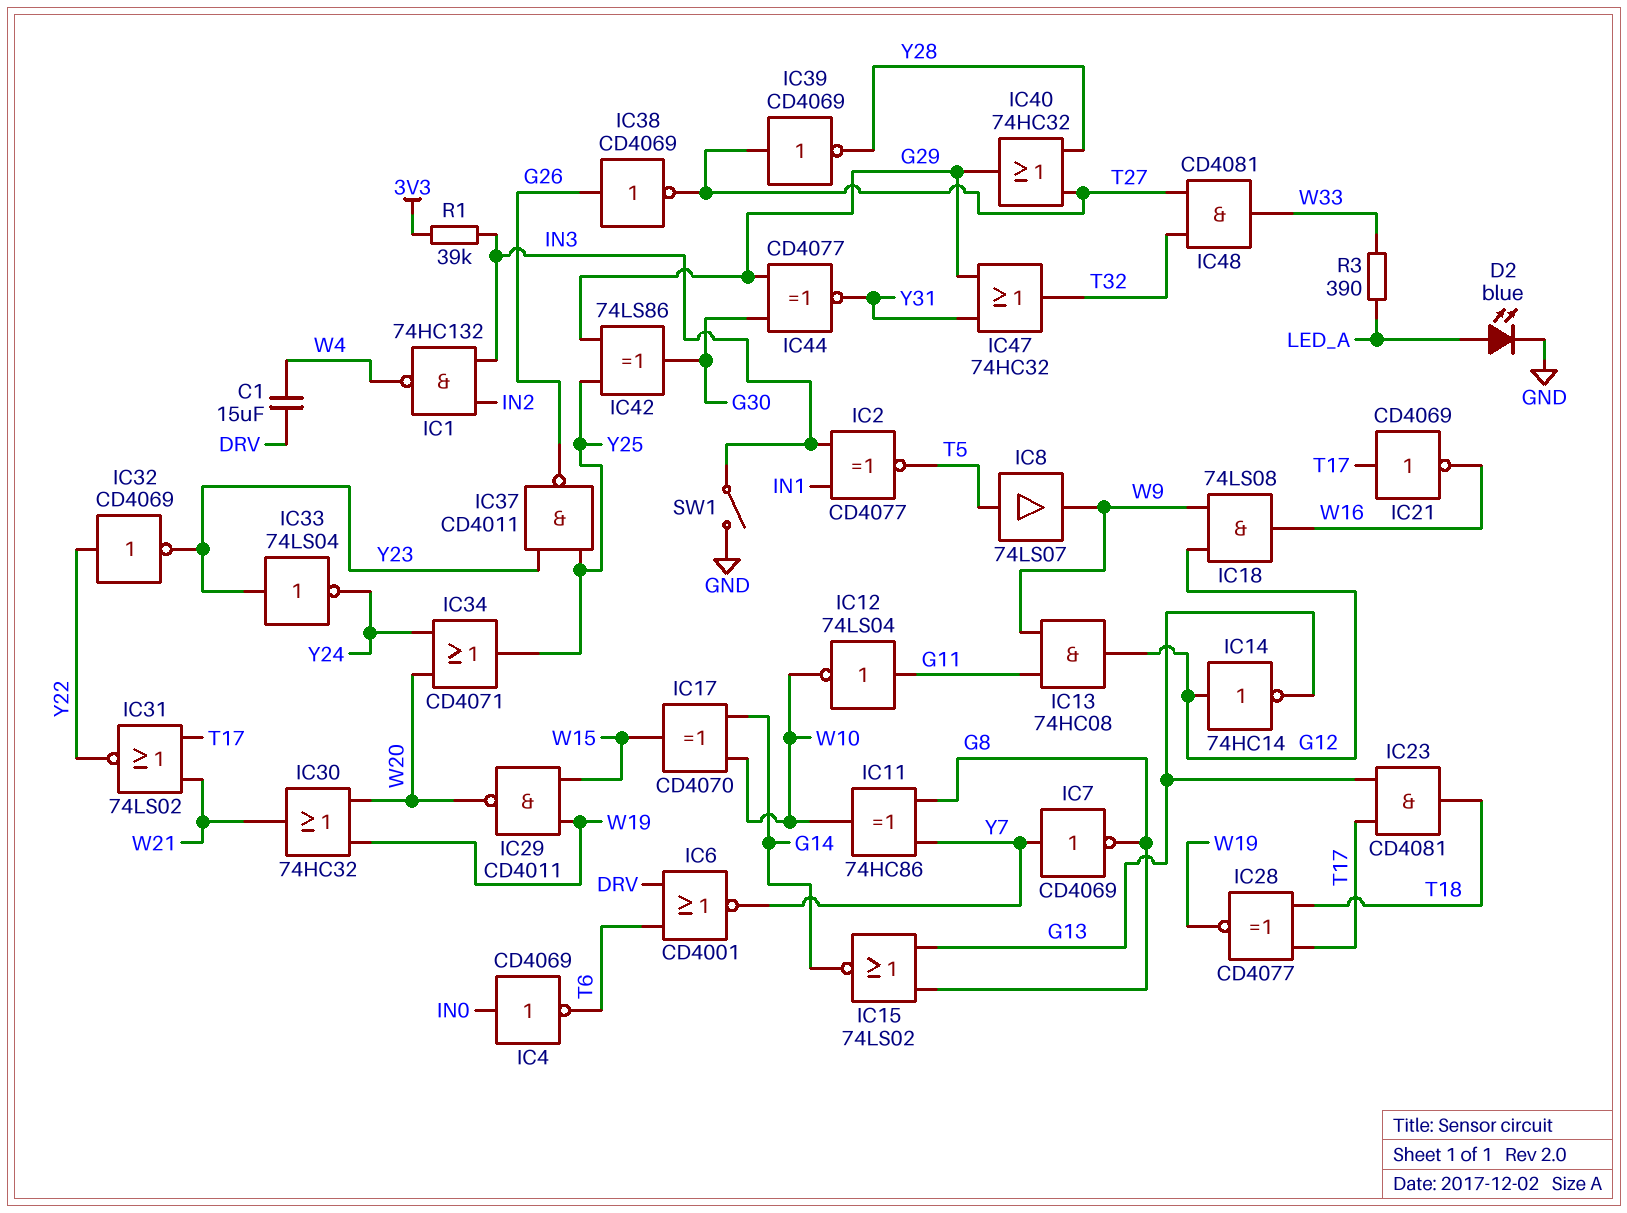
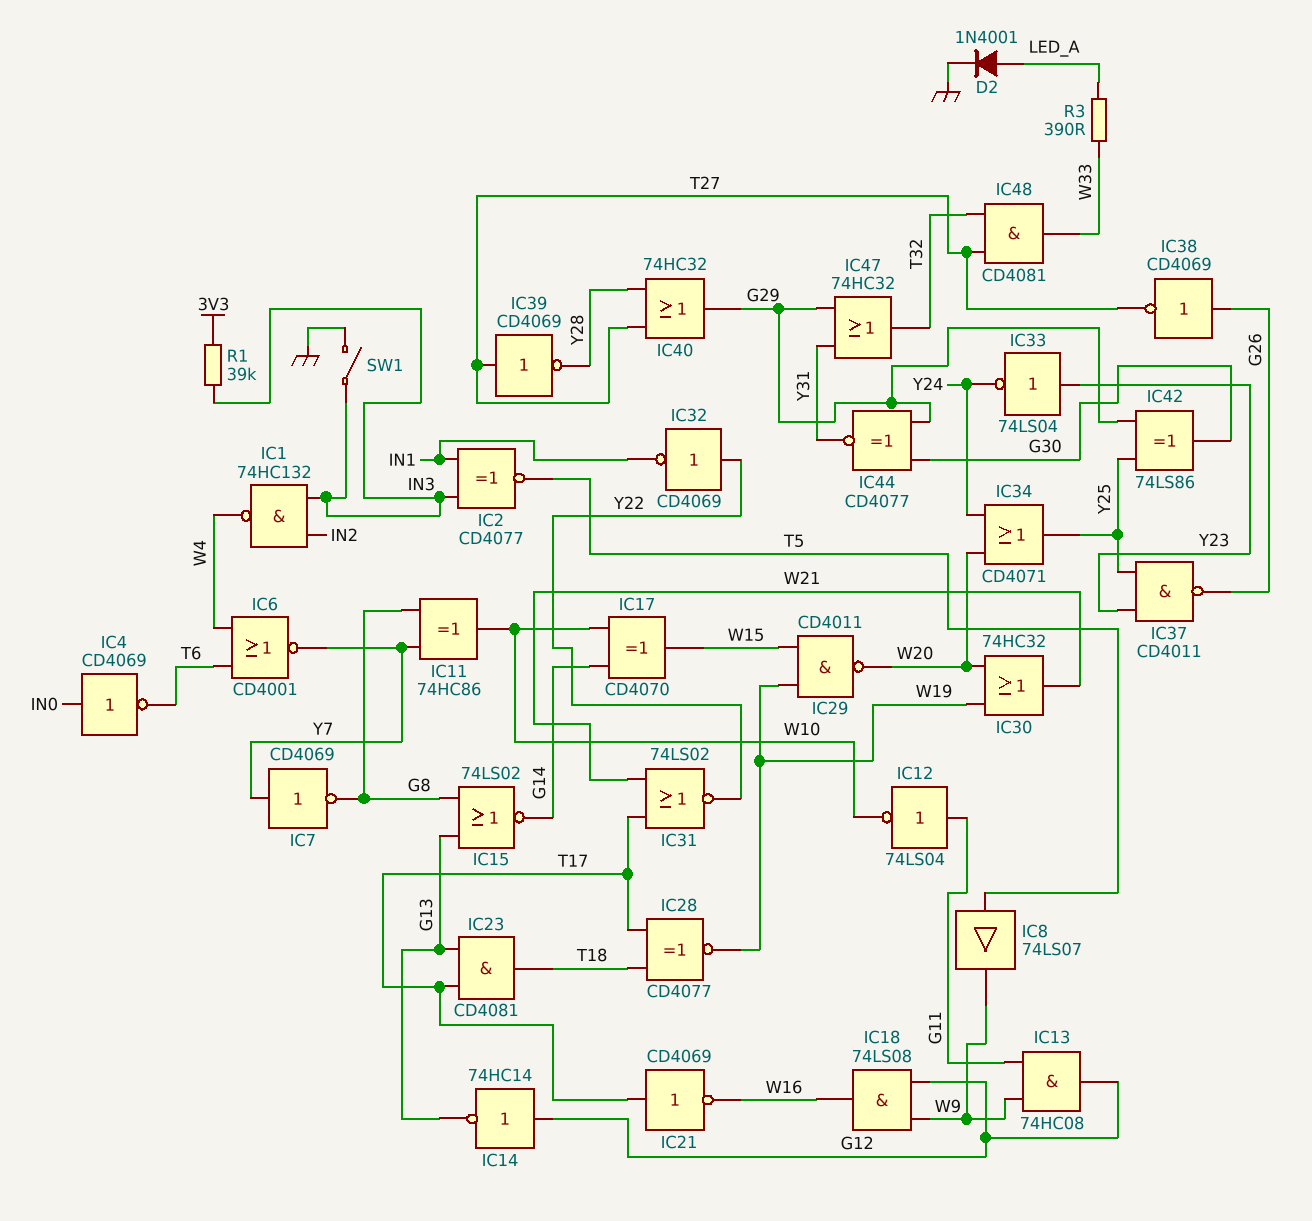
C1: 15uF (DRV, W4) -> none
D2: LED blue (A LED_A, K GND) -> diode 1N4001 (A LED_A, K GND)
IC6: NOR CD4001 (in DRV, in T6, out Y7) -> NOR CD4001 (in T6, in W4, out Y7)
IC32: NOT CD4069 (in Y22, out Y23) -> NOT CD4069 (in Y22, out IN1)

